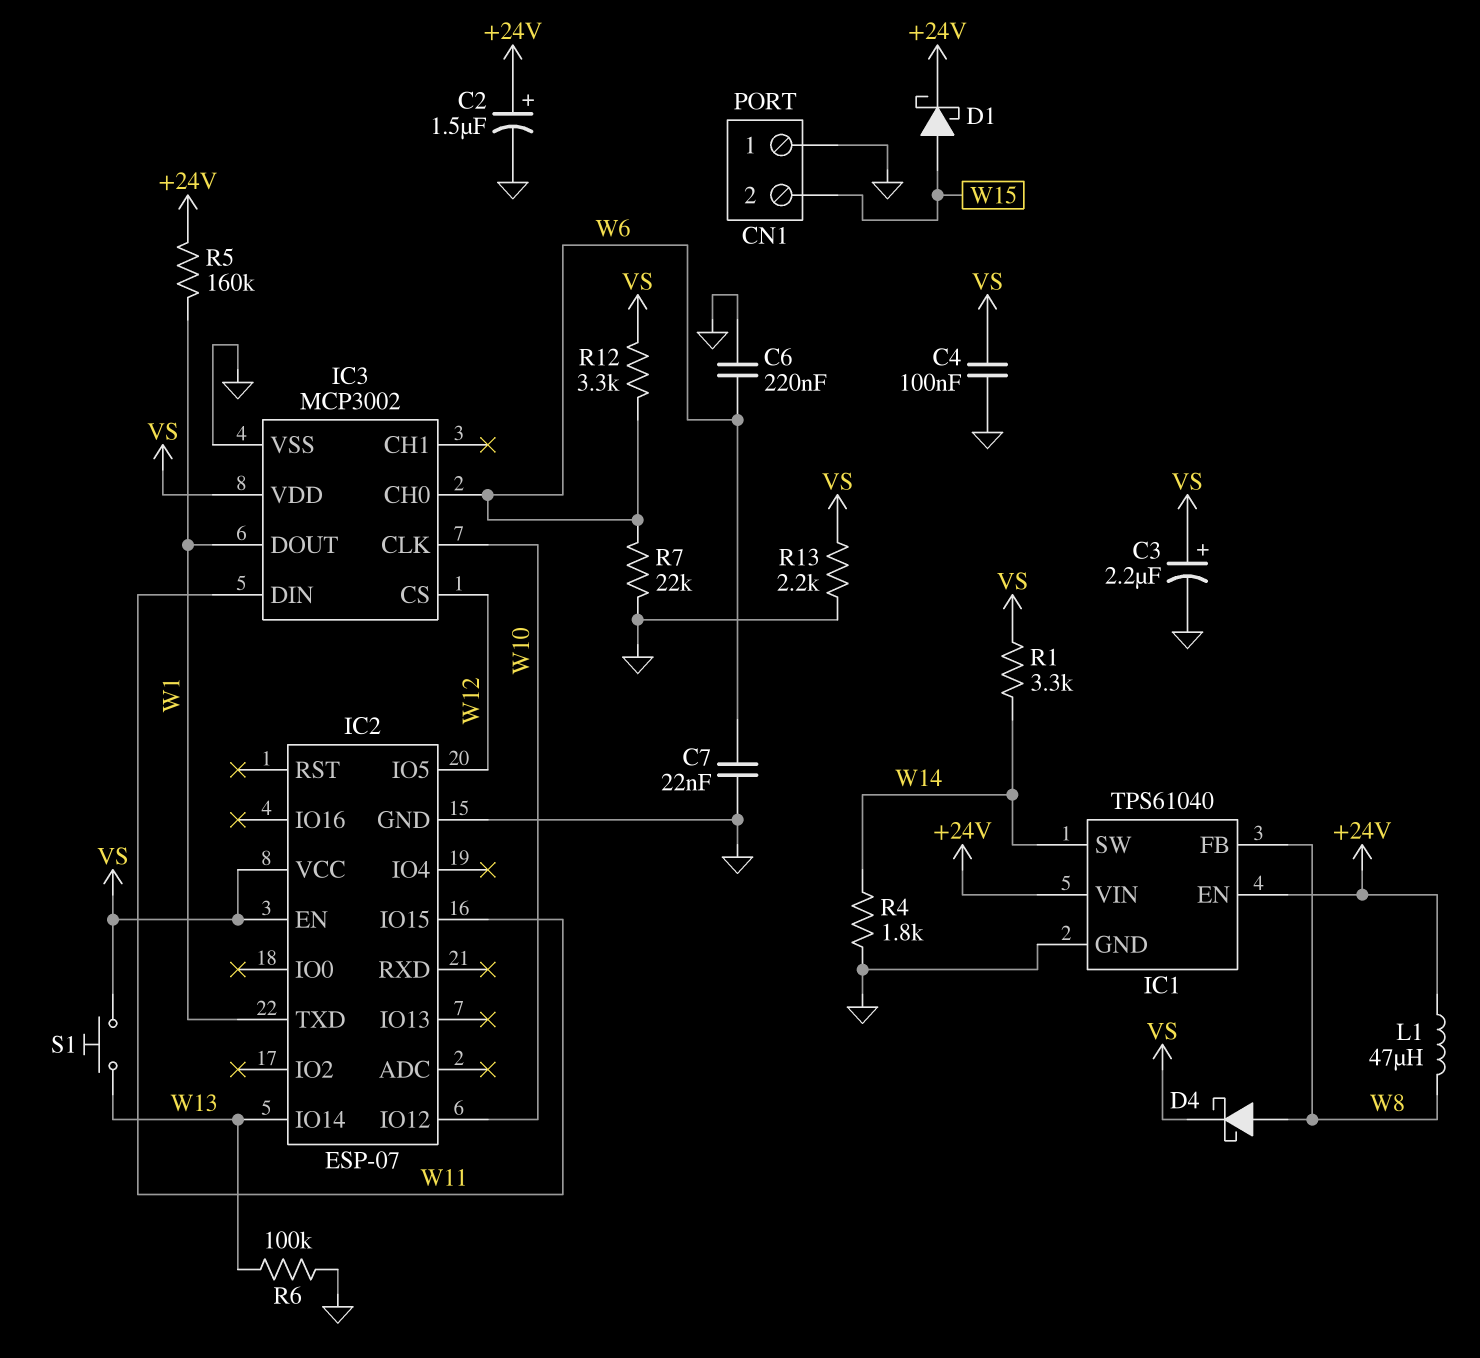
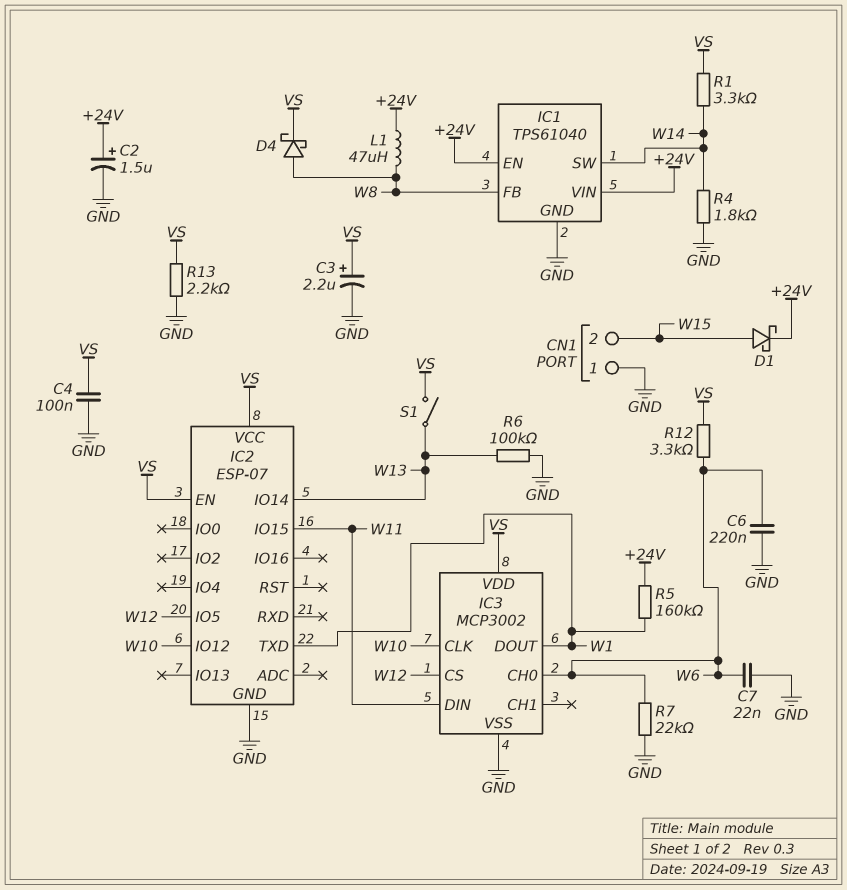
S1: button (VS, W13) -> switch (VS, W13)

